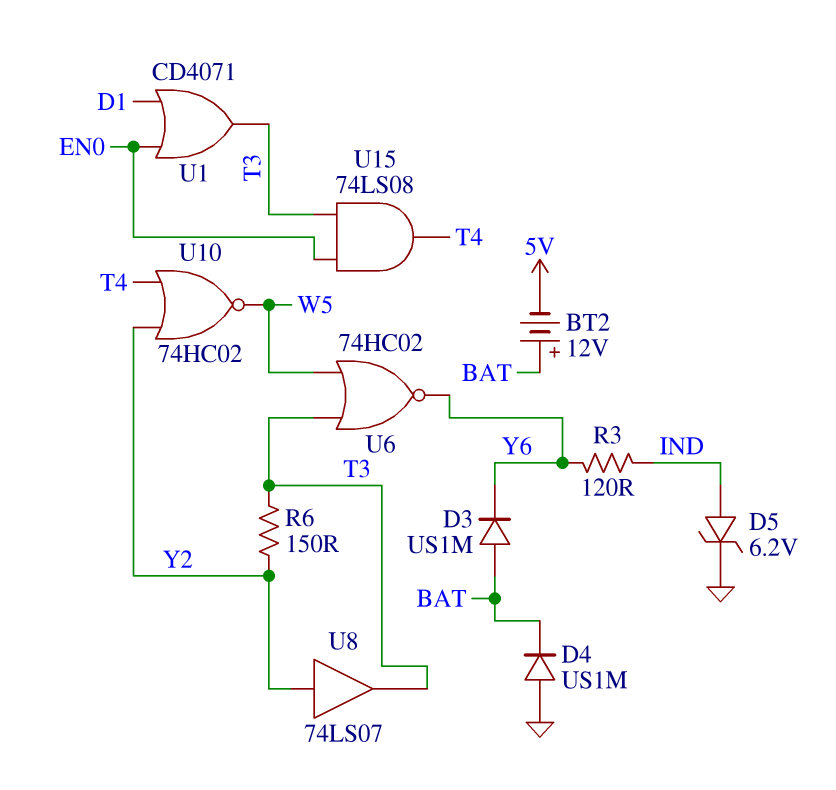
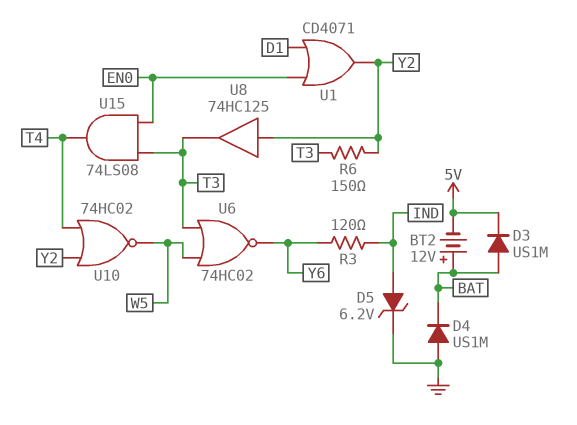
D3: diode US1M (A BAT, K Y6) -> diode US1M (A BAT, K 5V)
U1: OR CD4071 (in D1, in EN0, out T3) -> OR CD4071 (in D1, in EN0, out Y2)
U8: buffer 74LS07 (in Y2, out T3) -> buffer 74HC125 (in Y2, out T3)

